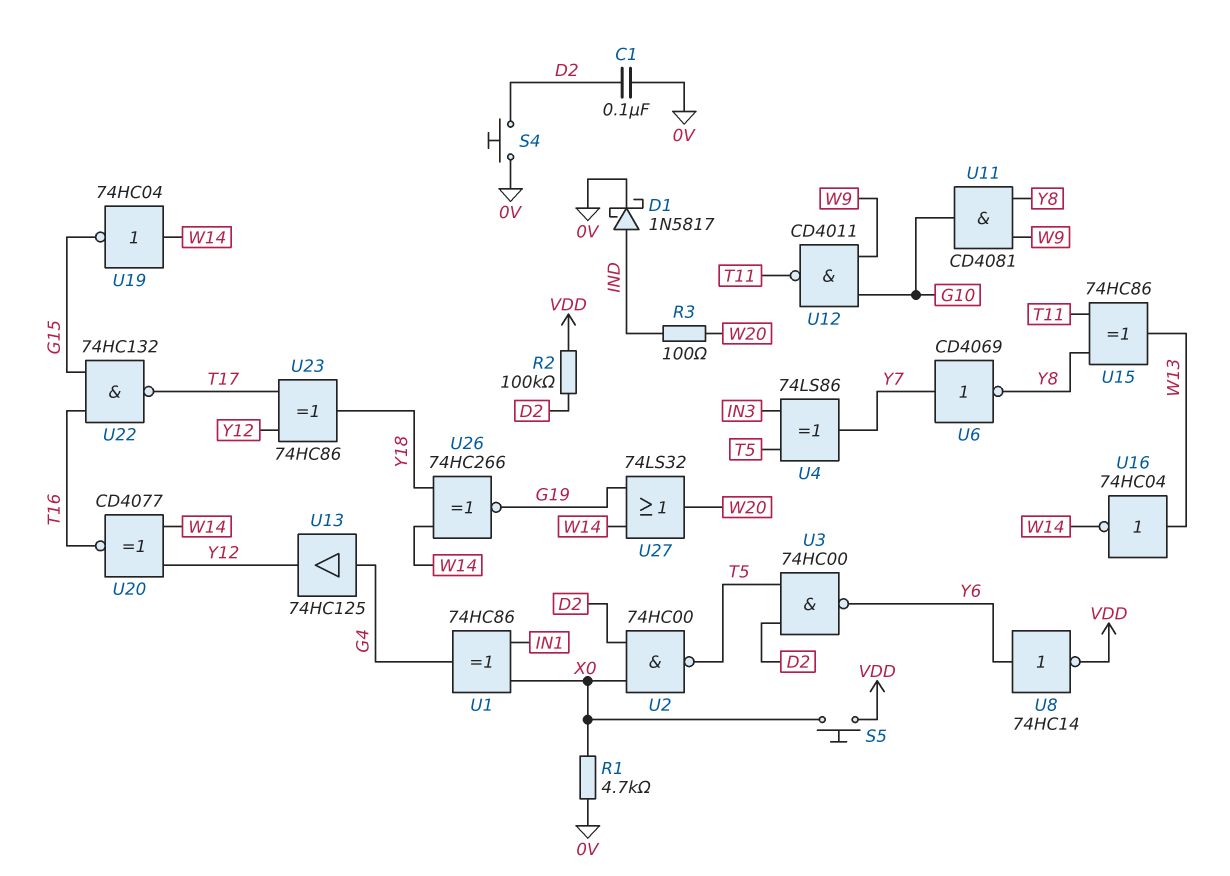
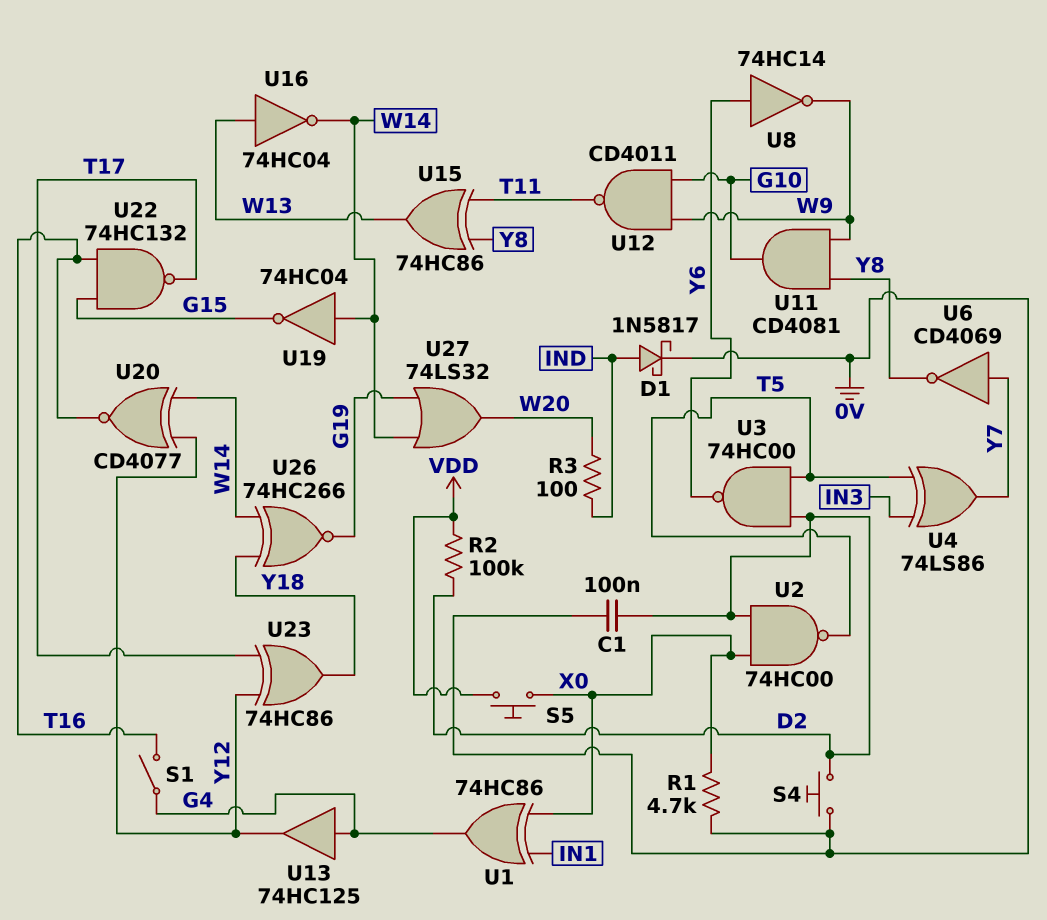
S1: none -> switch (G4, T16)
U8: NOT 74HC14 (in Y6, out VDD) -> NOT 74HC14 (in Y6, out W9)

